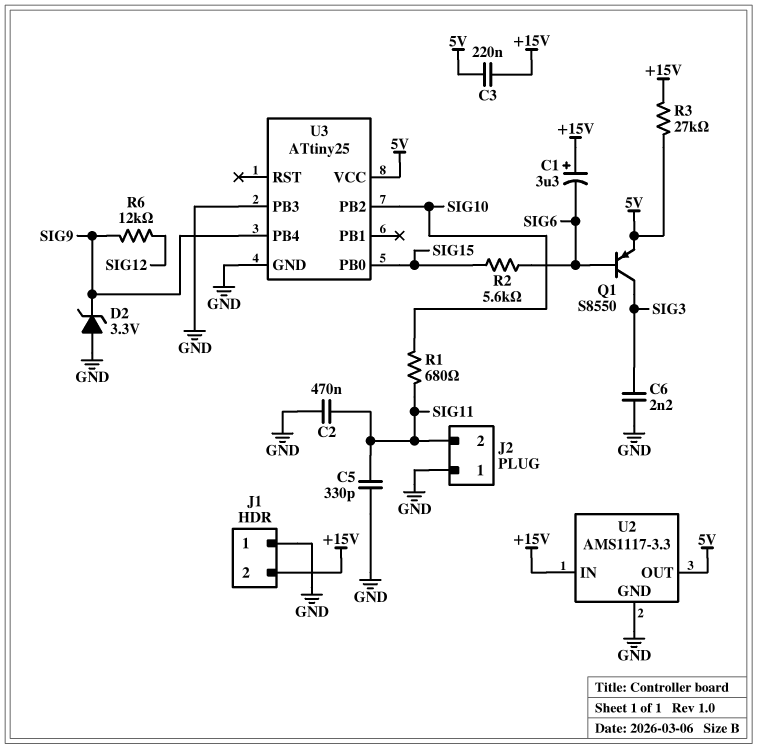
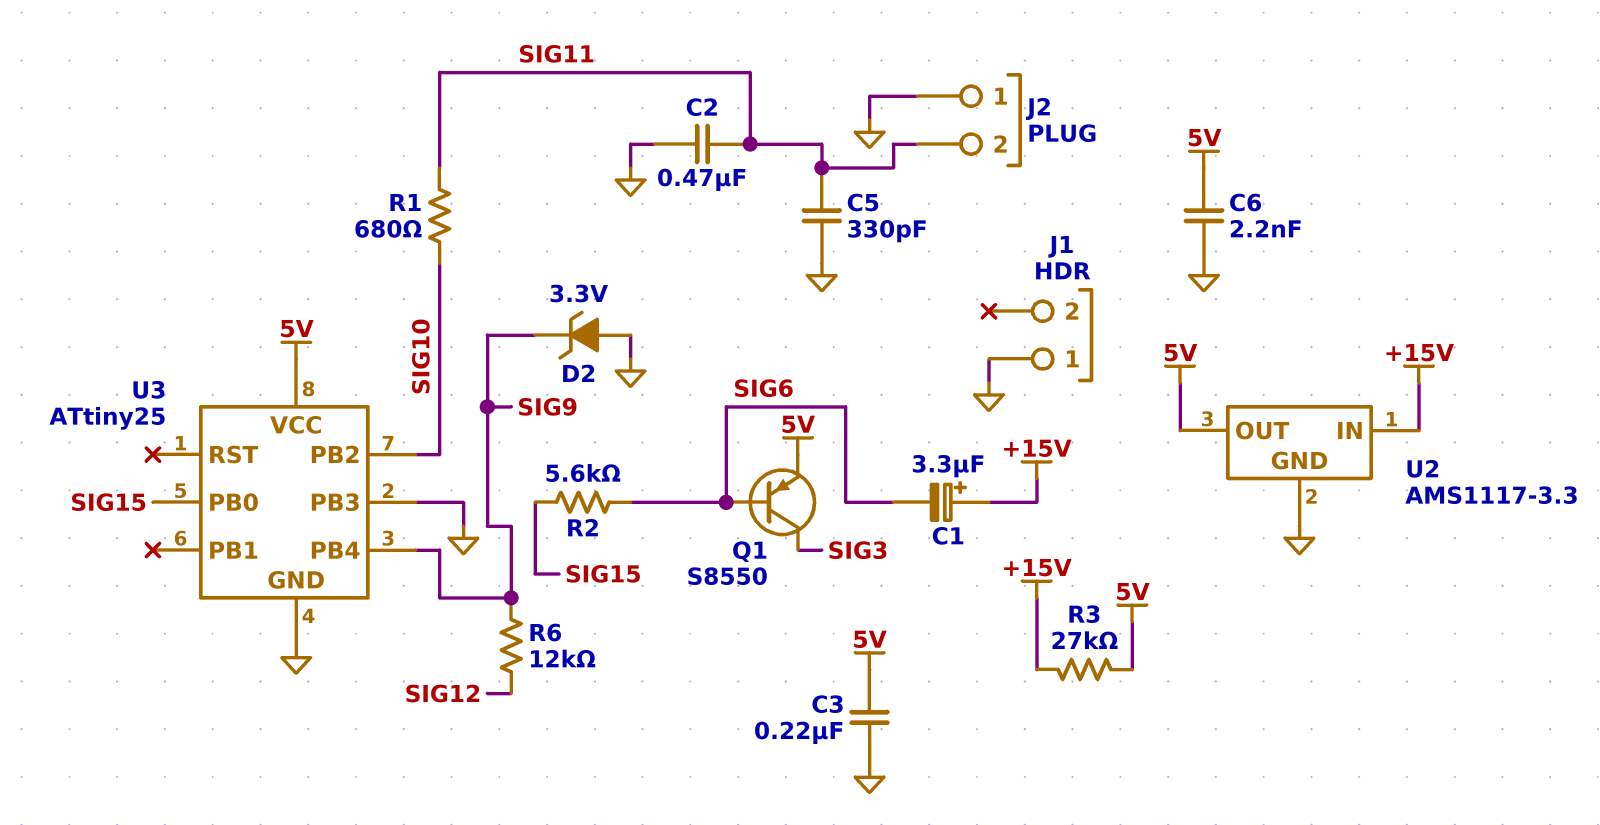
C3: 220nF (+15V, 5V) -> 220nF (5V, GND)
C6: 2.2nF (GND, SIG3) -> 2.2nF (5V, GND)
J1 pin 2: +15V -> none

